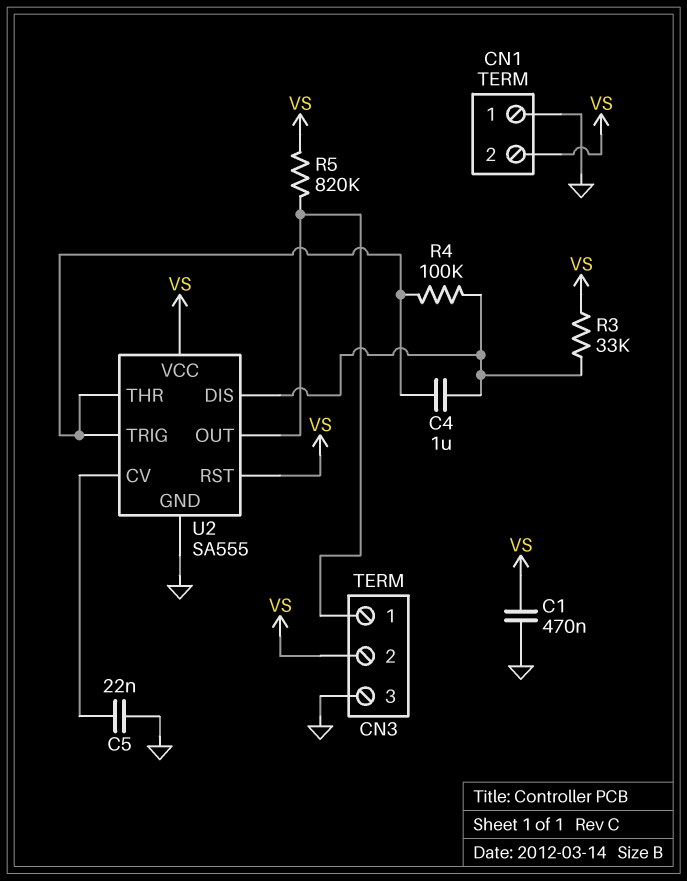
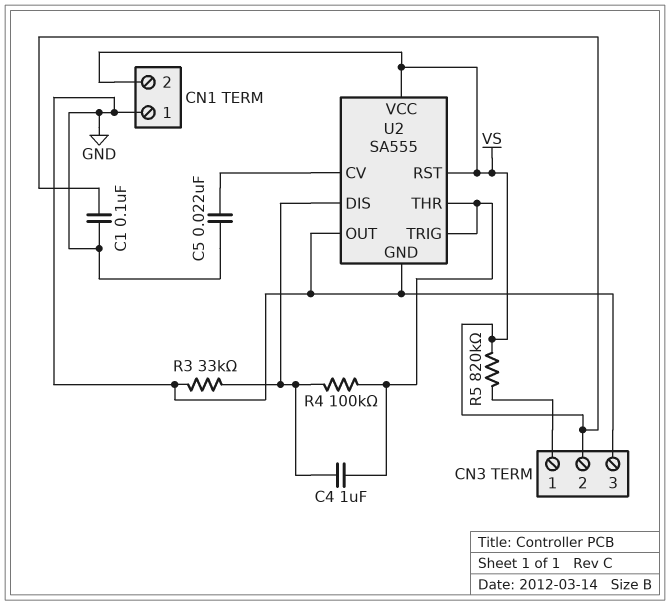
C1: 470nF (GND, VS) -> 100nF (GND, VS)
R3: 33k (U2/DIS, VS) -> 33k (GND, U2/DIS)
U2 pin OUT: CN3/1 -> GND

